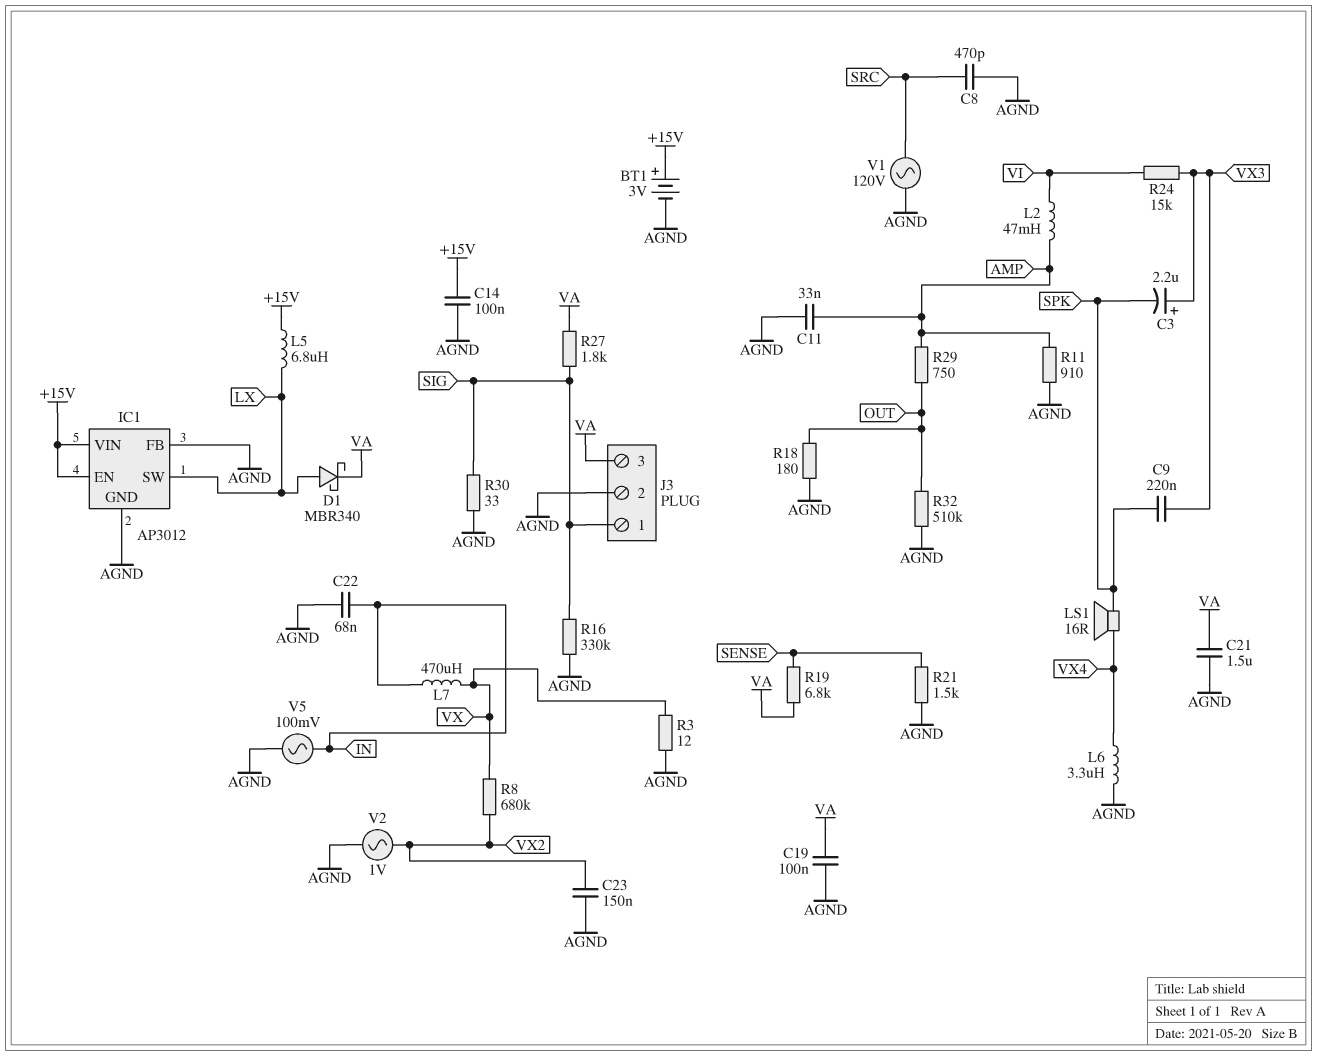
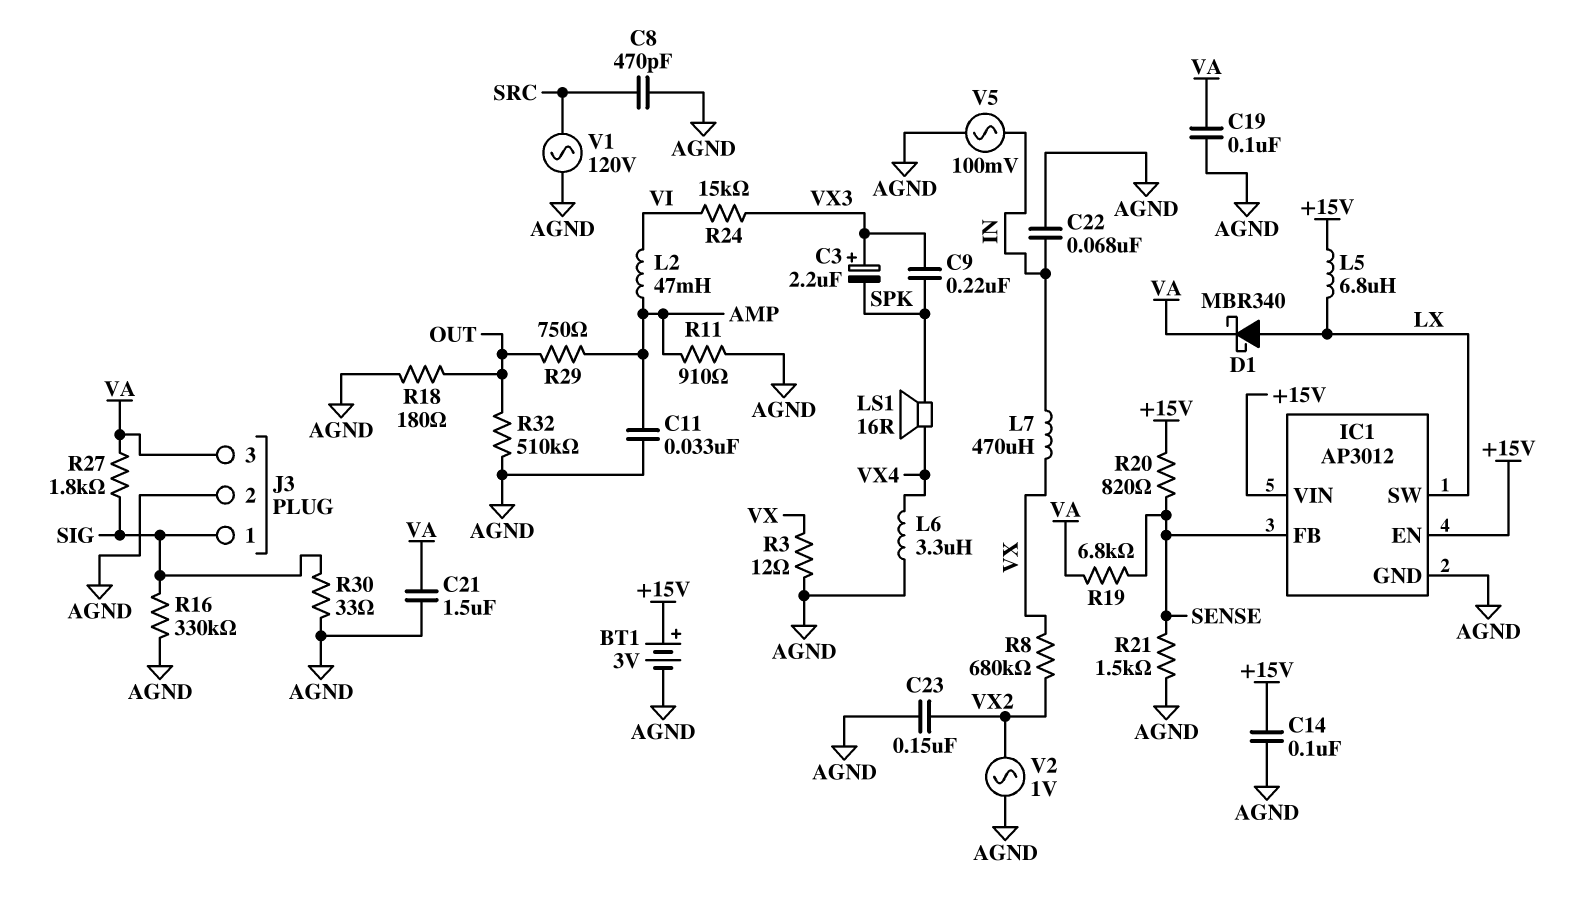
IC1 pin FB: AGND -> SENSE
R20: none -> 820 (+15V, SENSE)

